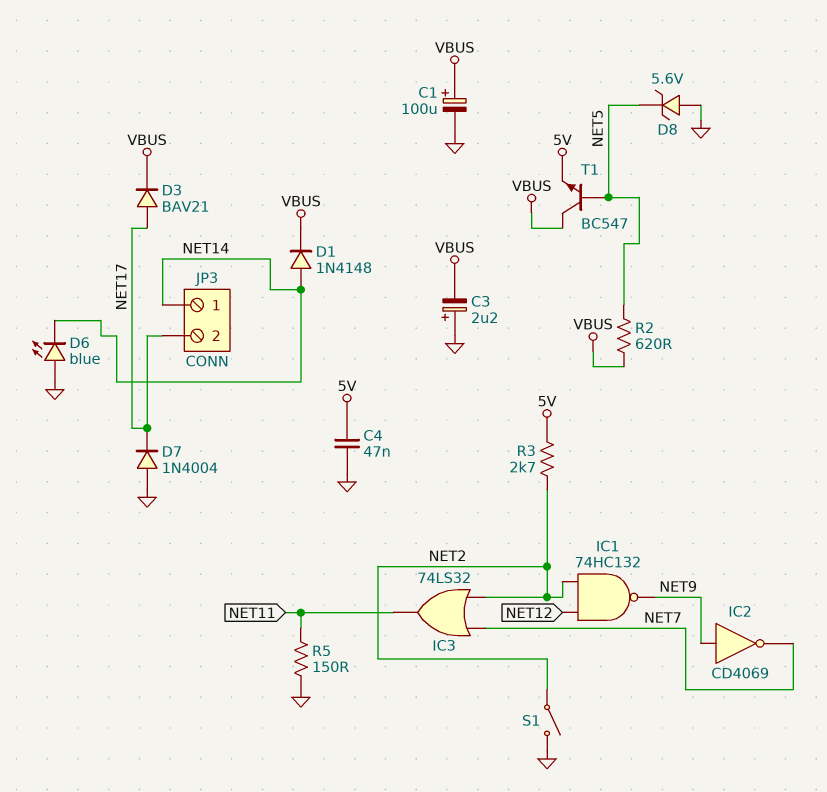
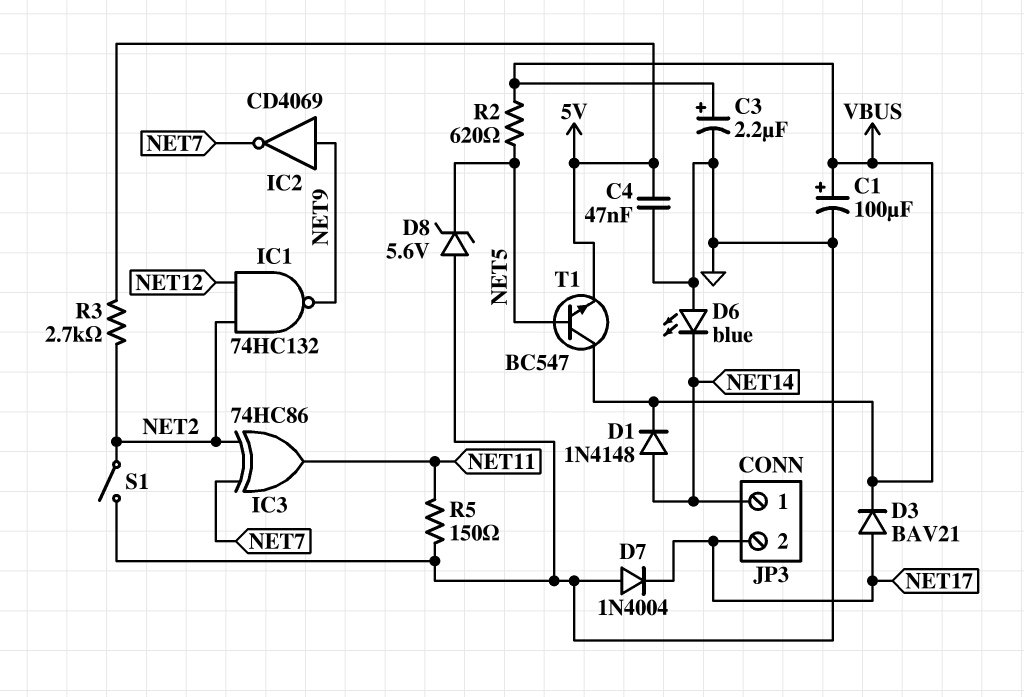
C3: 2.2uF (plus GND, minus VBUS) -> 2.2uF (plus VBUS, minus GND)
IC3: OR 74LS32 (in NET2, in NET7, out NET11) -> XOR 74HC86 (in NET2, in NET7, out NET11)

